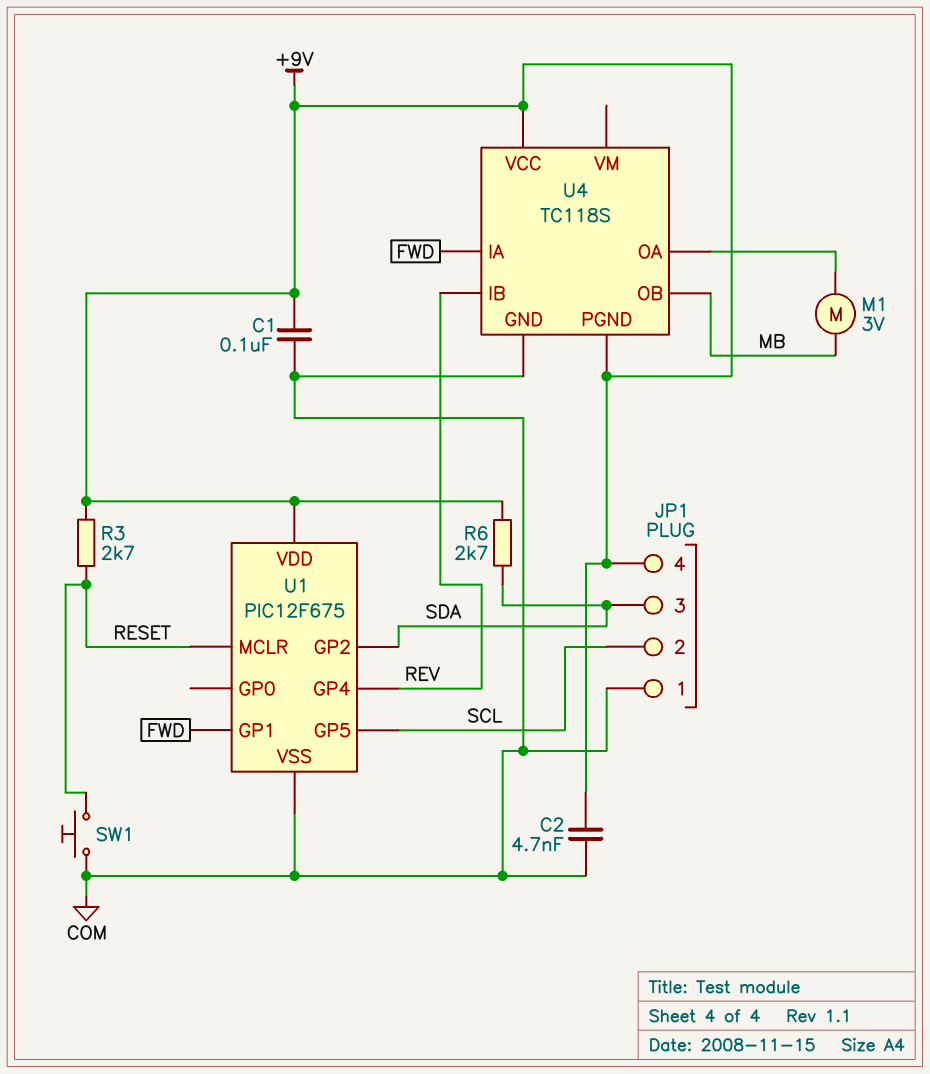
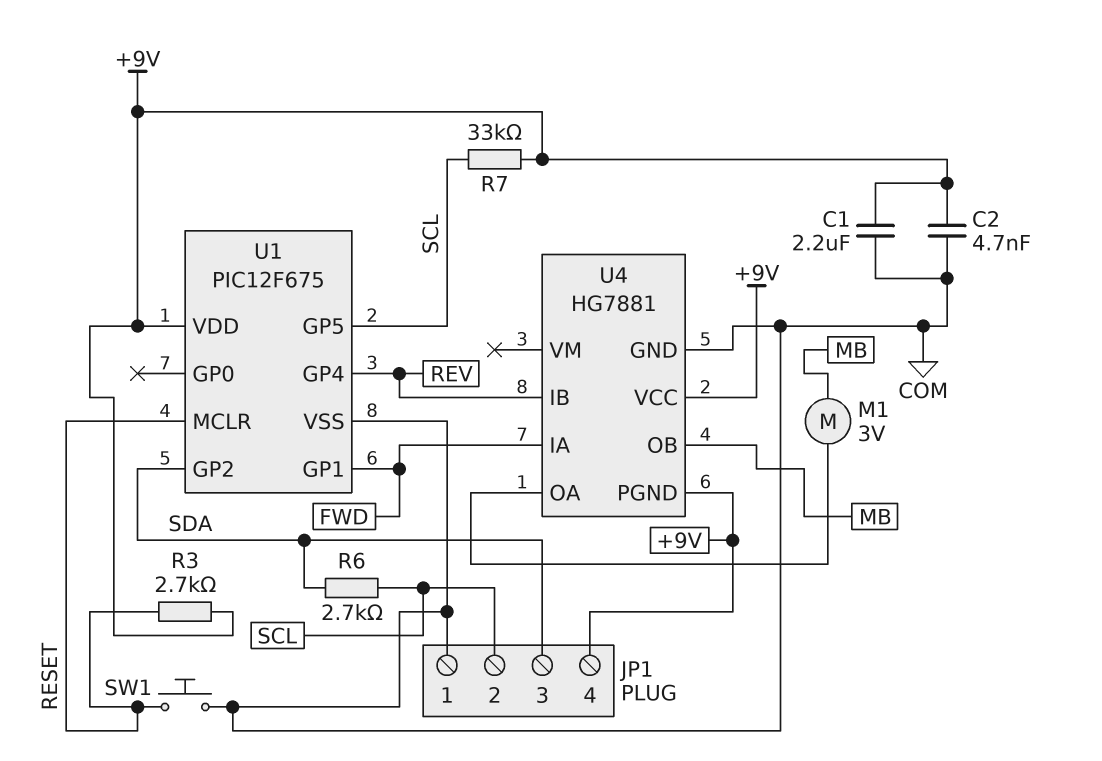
C1: 100nF (+9V, COM) -> 2.2uF (+9V, COM)
R6: 2.7k (+9V, SDA) -> 2.7k (SCL, SDA)
R7: none -> 33k (+9V, SCL)
U4: TC118S -> HG7881

